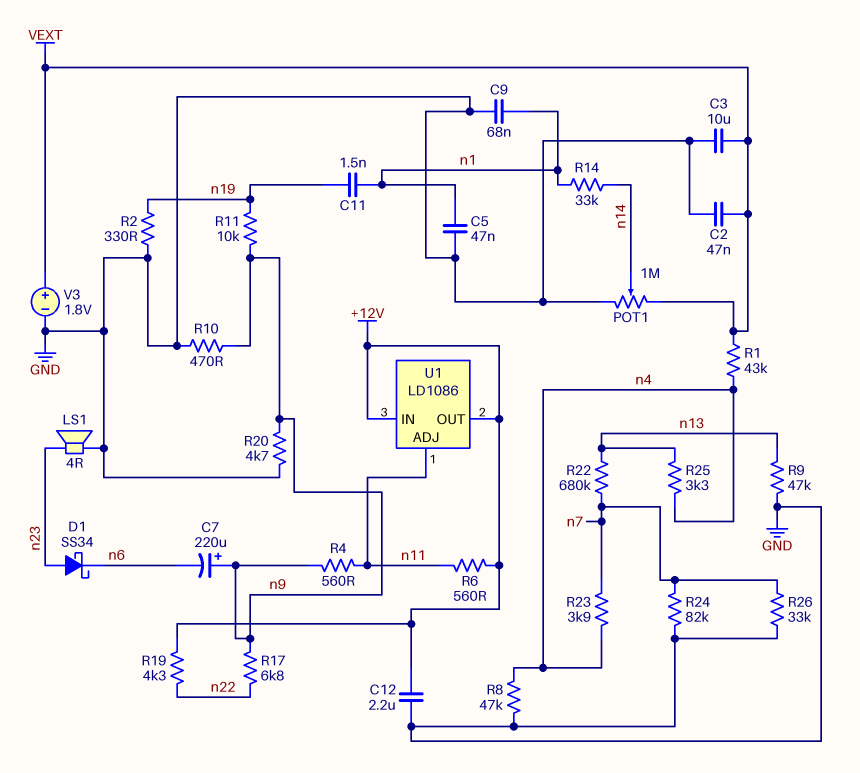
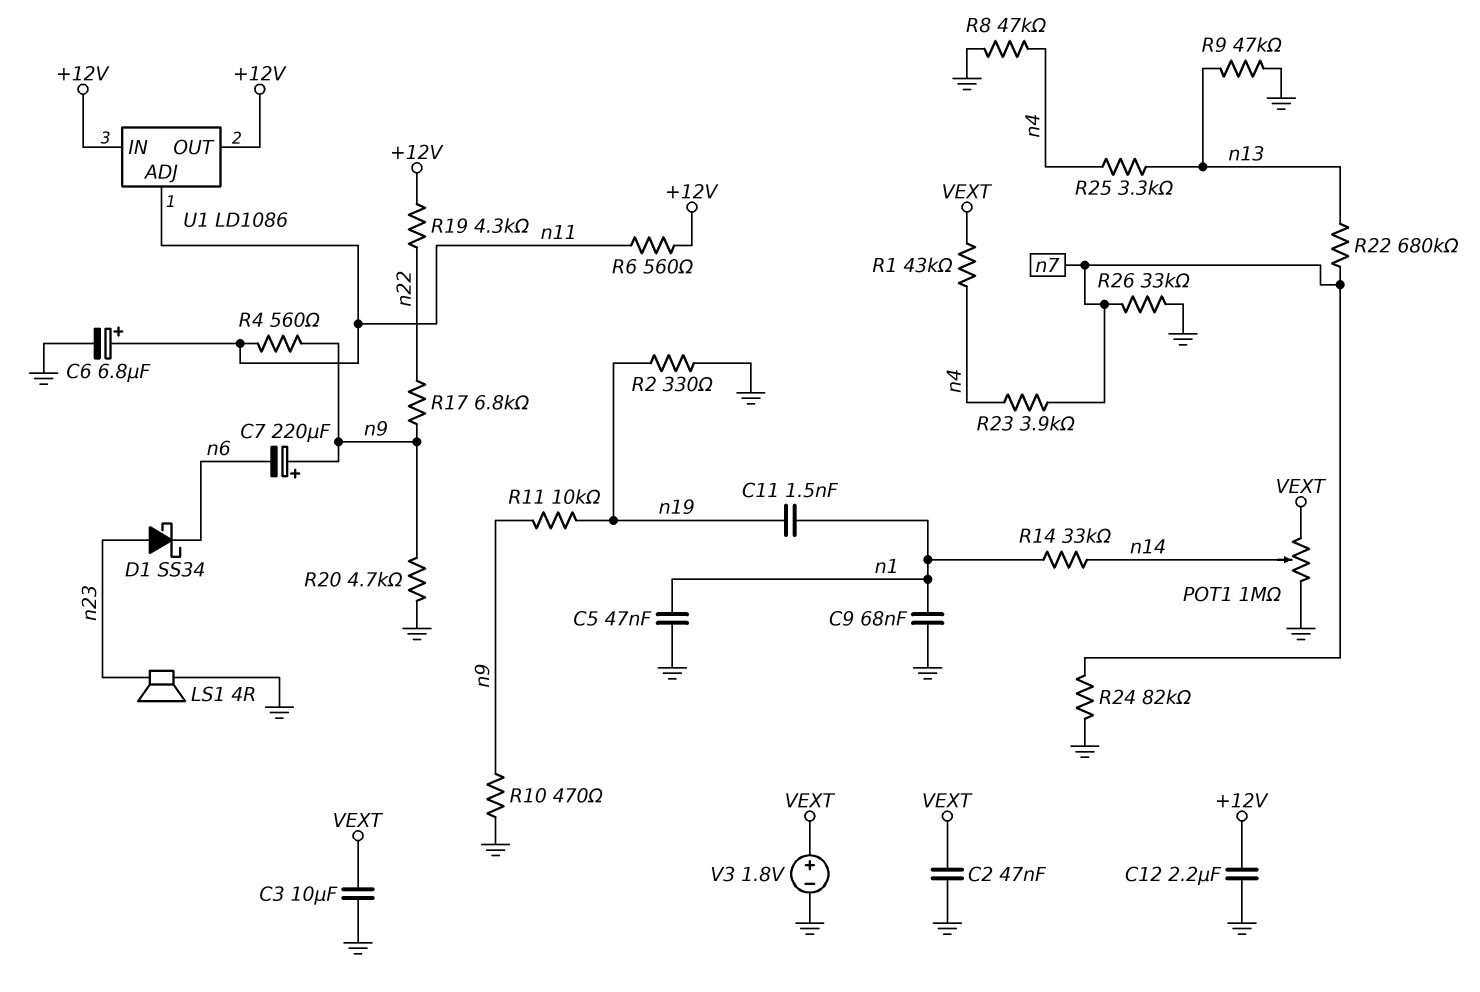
C6: none -> 6.8uF (plus n11, minus GND)

